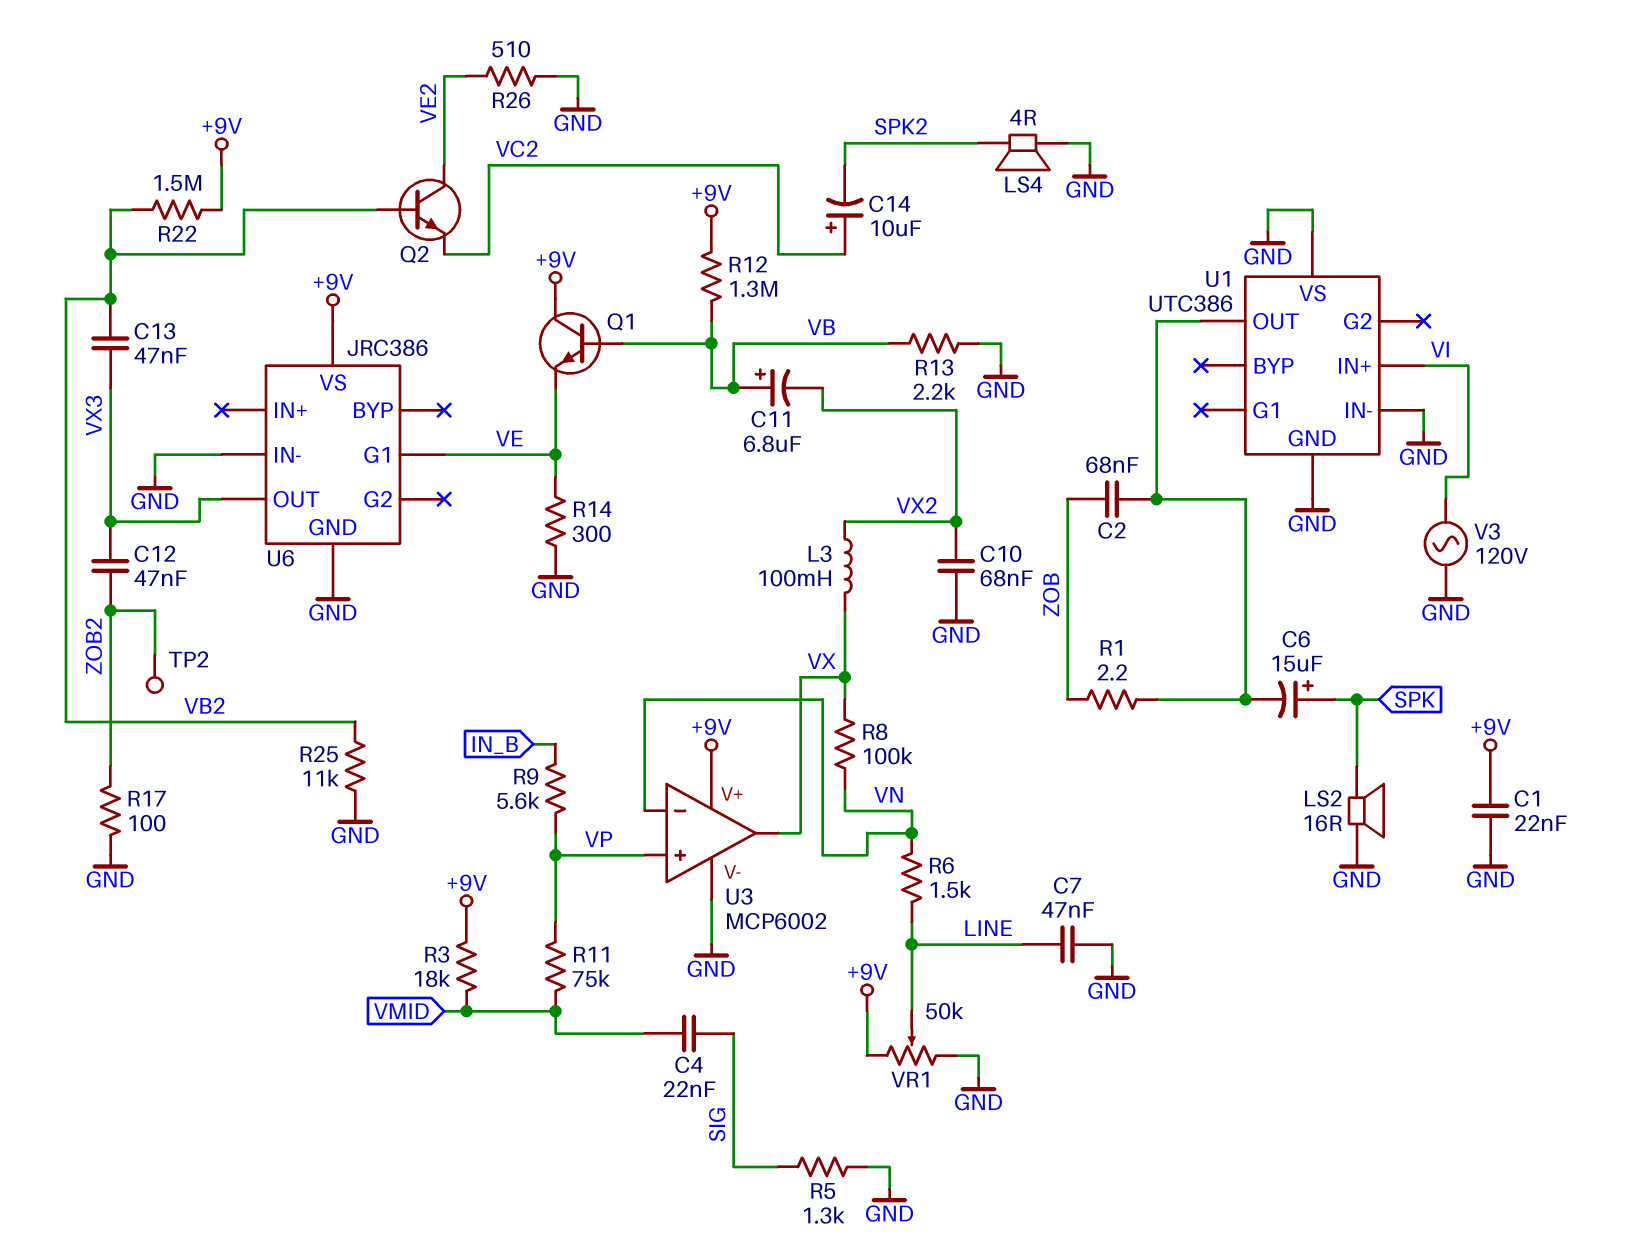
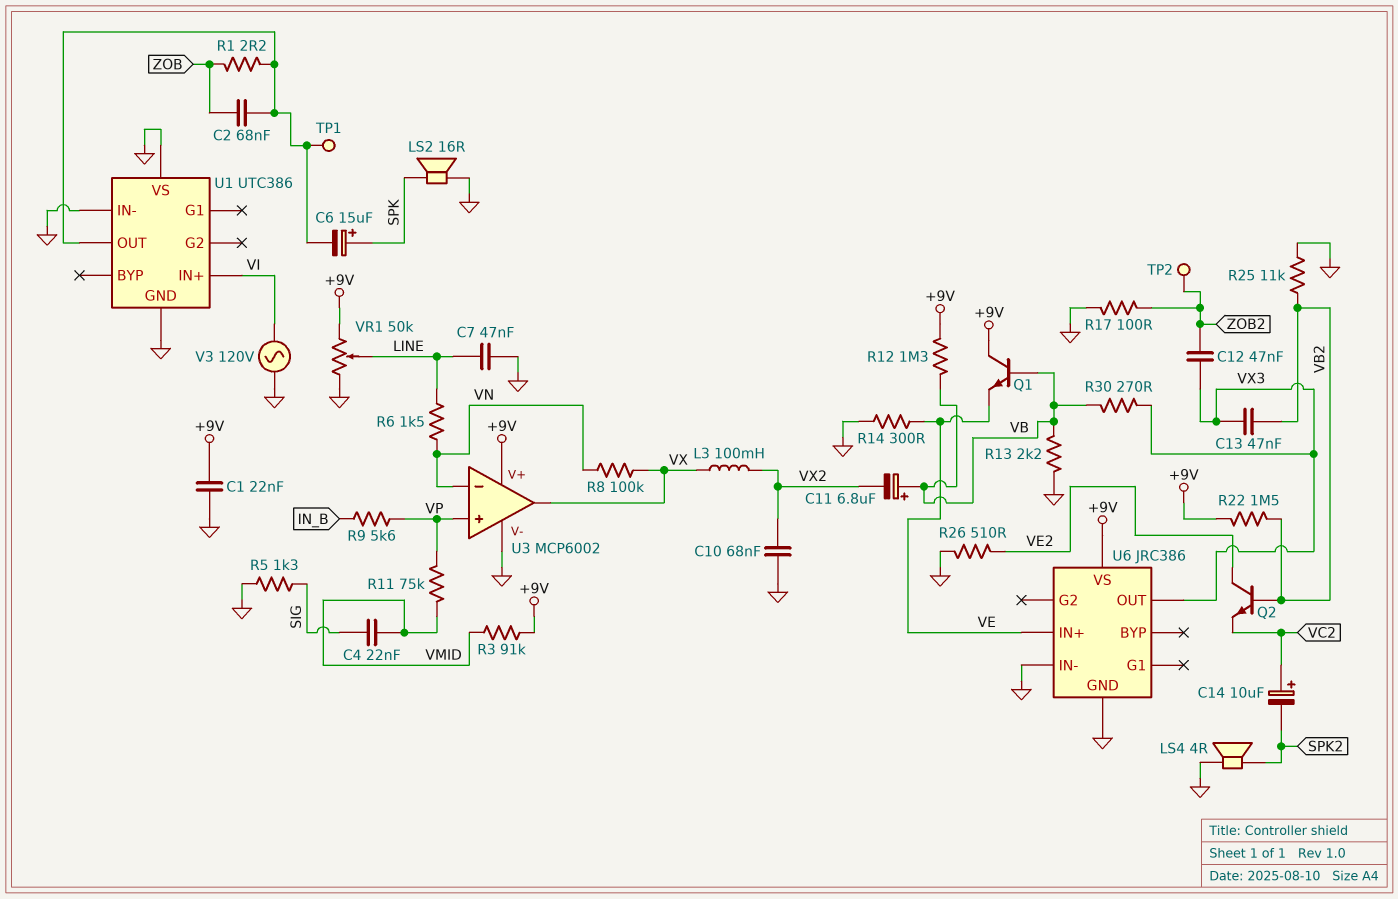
R3: 18k (+9V, VMID) -> 91k (+9V, VMID)
R30: none -> 270 (VB, VX3)
TP1: none -> test point (U1/OUT)
U6 pin G1: VE -> none
U6 pin IN+: none -> VE

